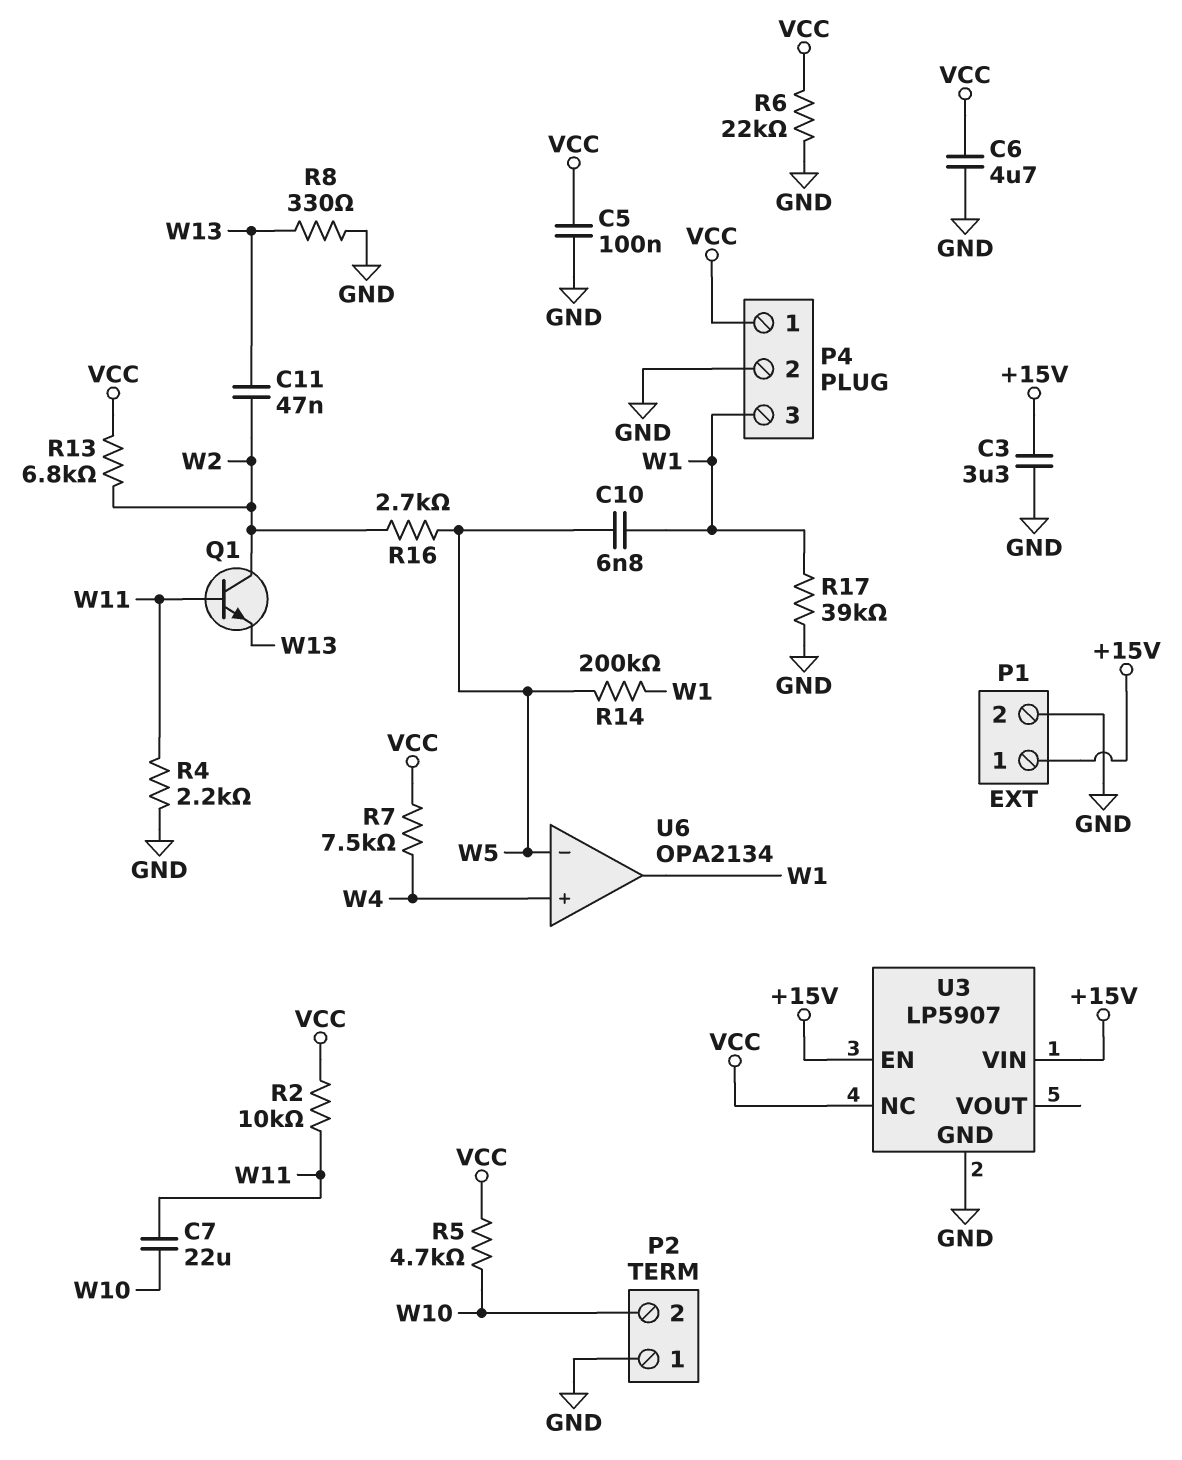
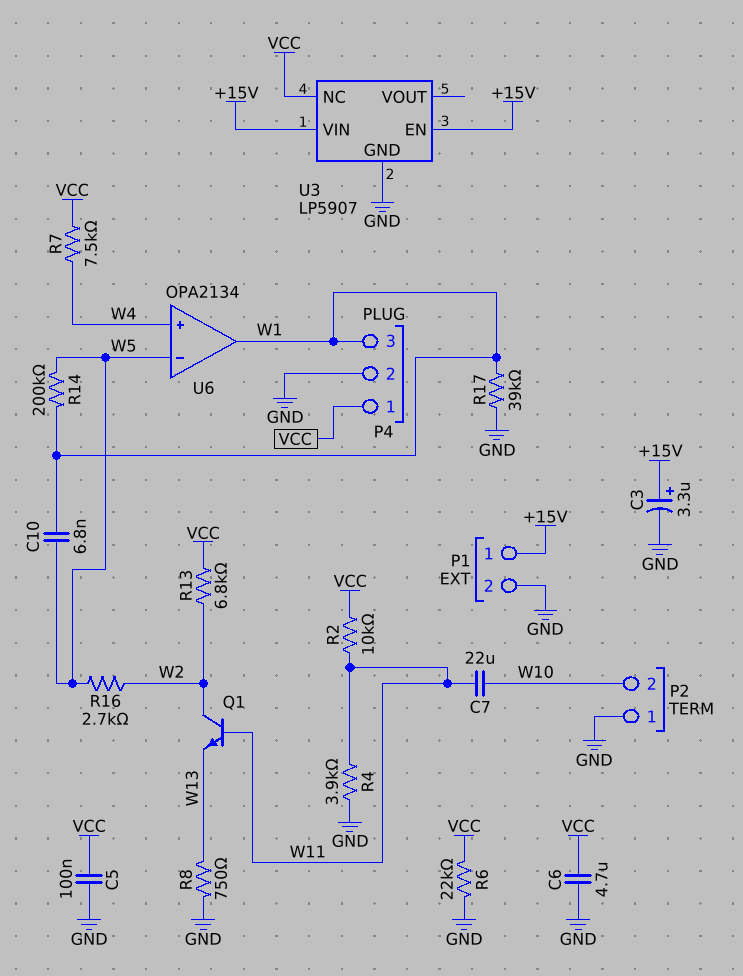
C3: 3.3uF (+15V, GND) -> 3.3uF (plus +15V, minus GND)
C11: 47nF (W2, W13) -> none
R4: 2.2k (GND, W11) -> 3.9k (GND, W11)
R5: 4.7k (VCC, W10) -> none
R8: 330 (GND, W13) -> 750 (GND, W13)

